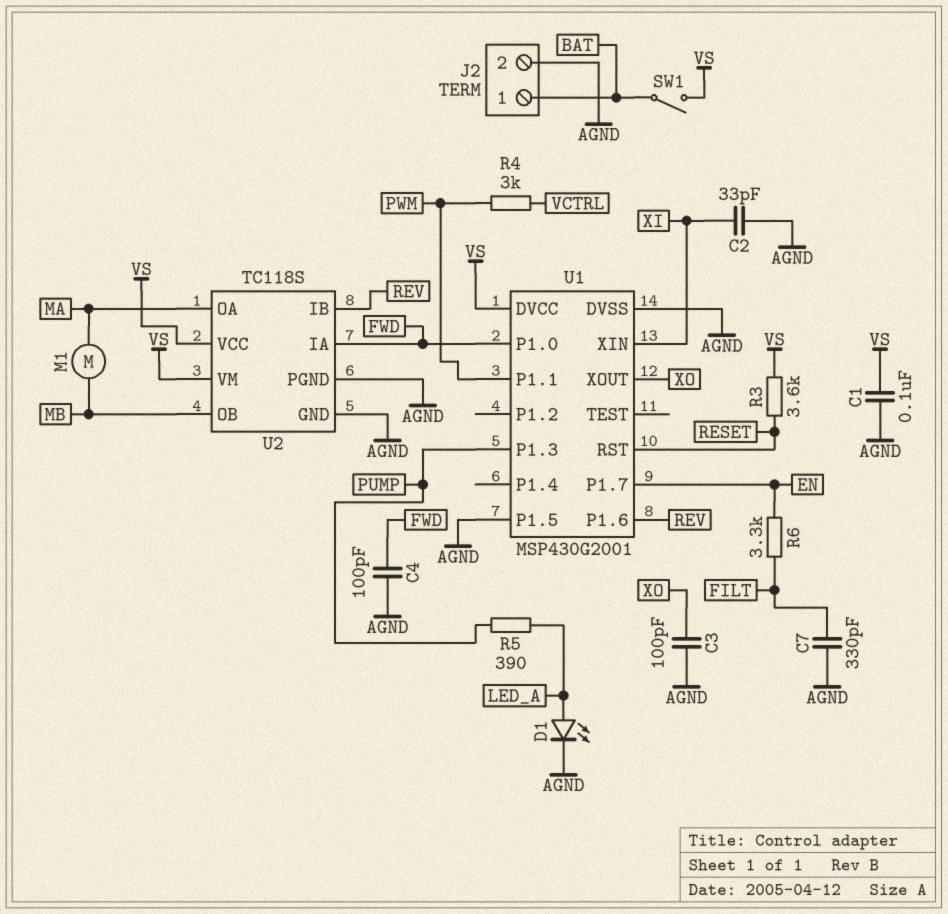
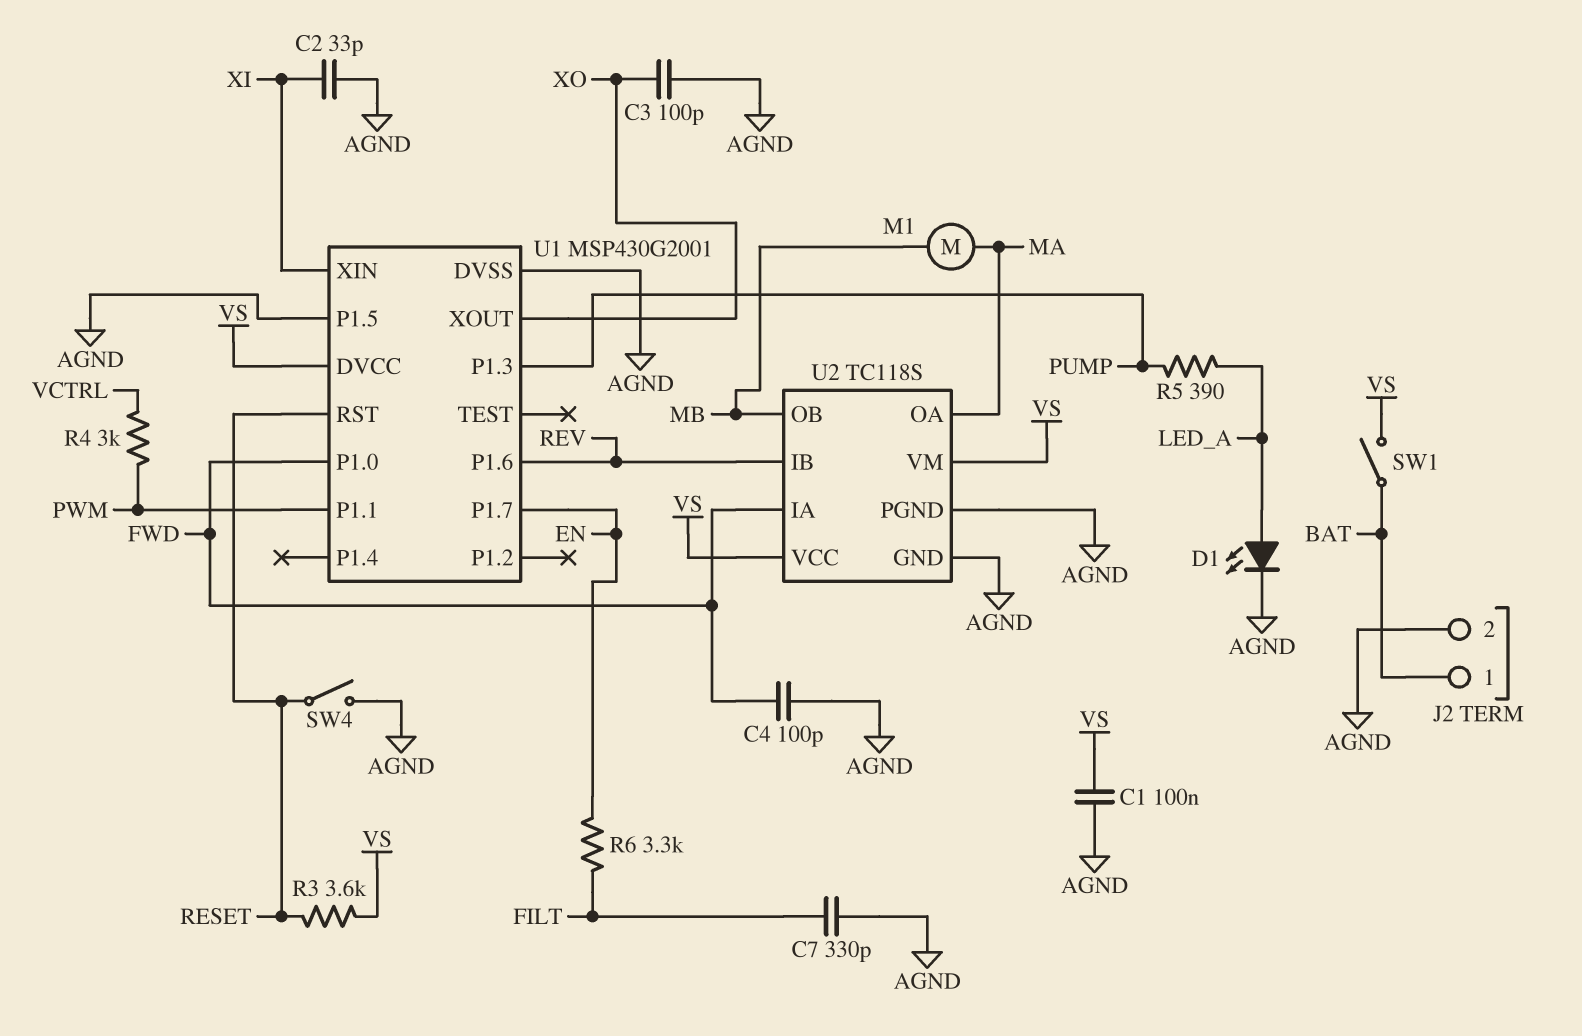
SW4: none -> switch (AGND, RESET)

